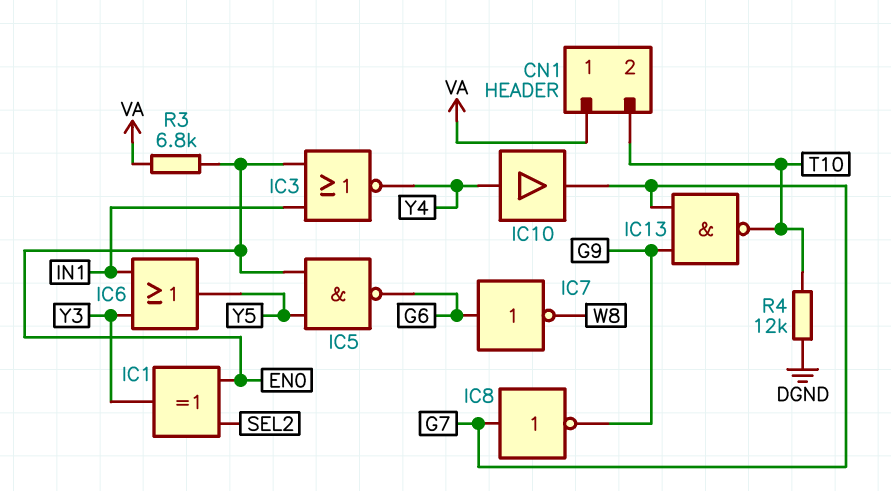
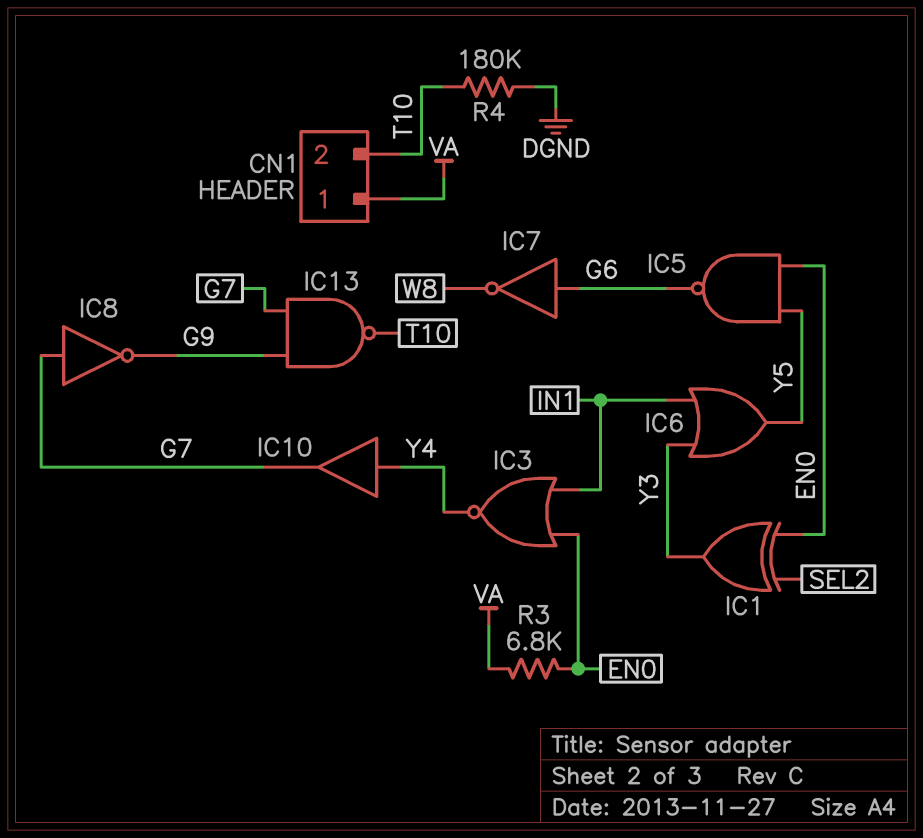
R4: 12k (DGND, T10) -> 180k (DGND, T10)

